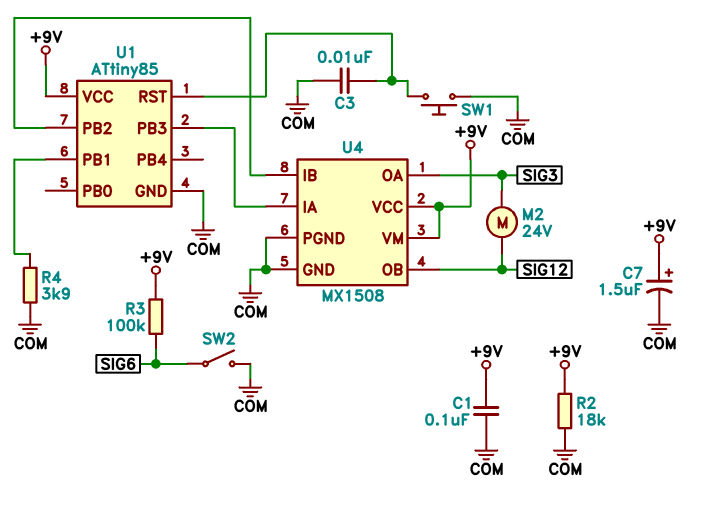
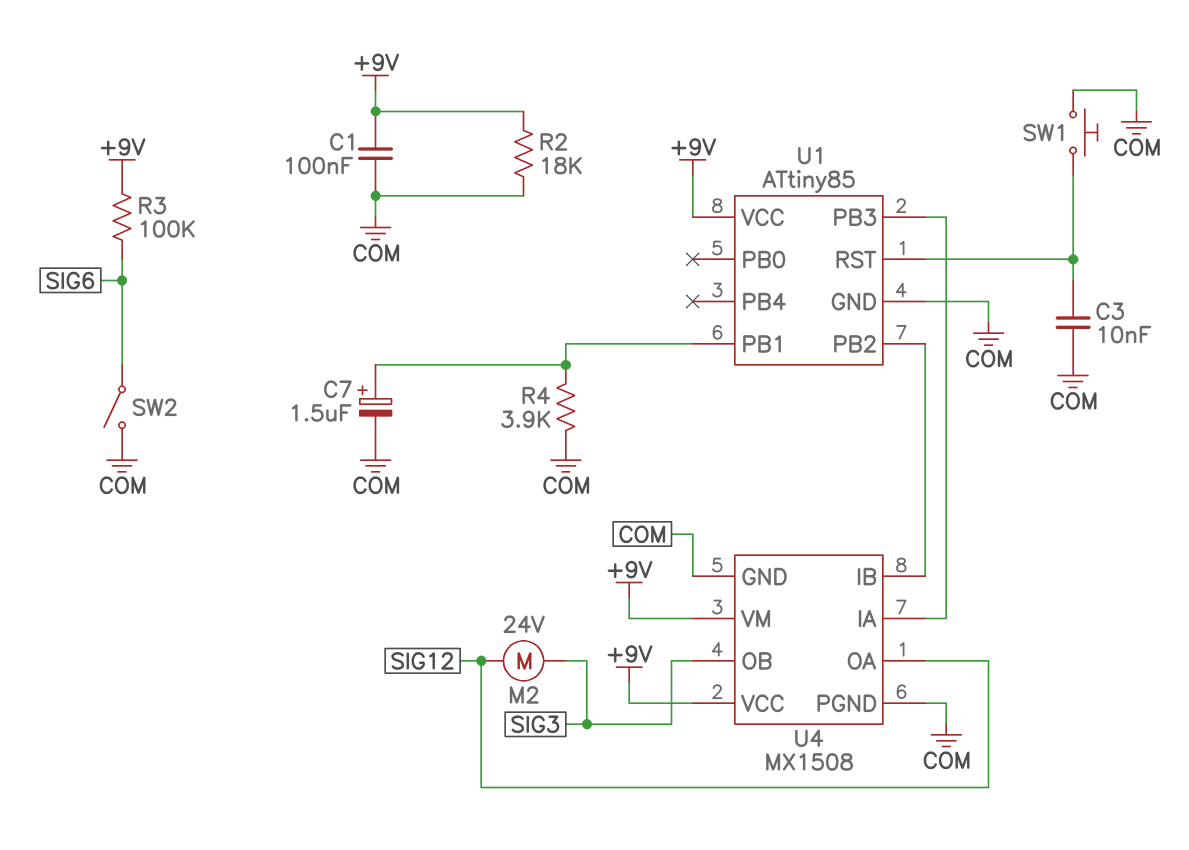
C7: 1.5uF (plus +9V, minus COM) -> 1.5uF (plus U1/PB1, minus COM)
U4 pin OA: SIG3 -> SIG12
U4 pin OB: SIG12 -> SIG3

